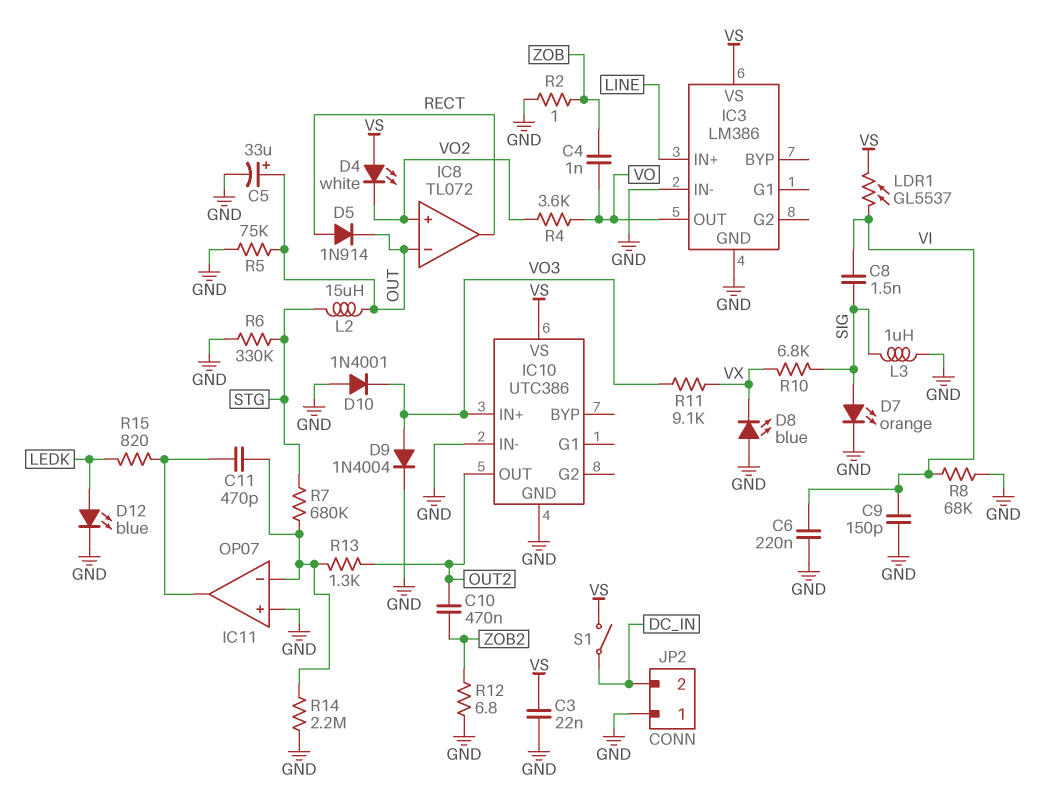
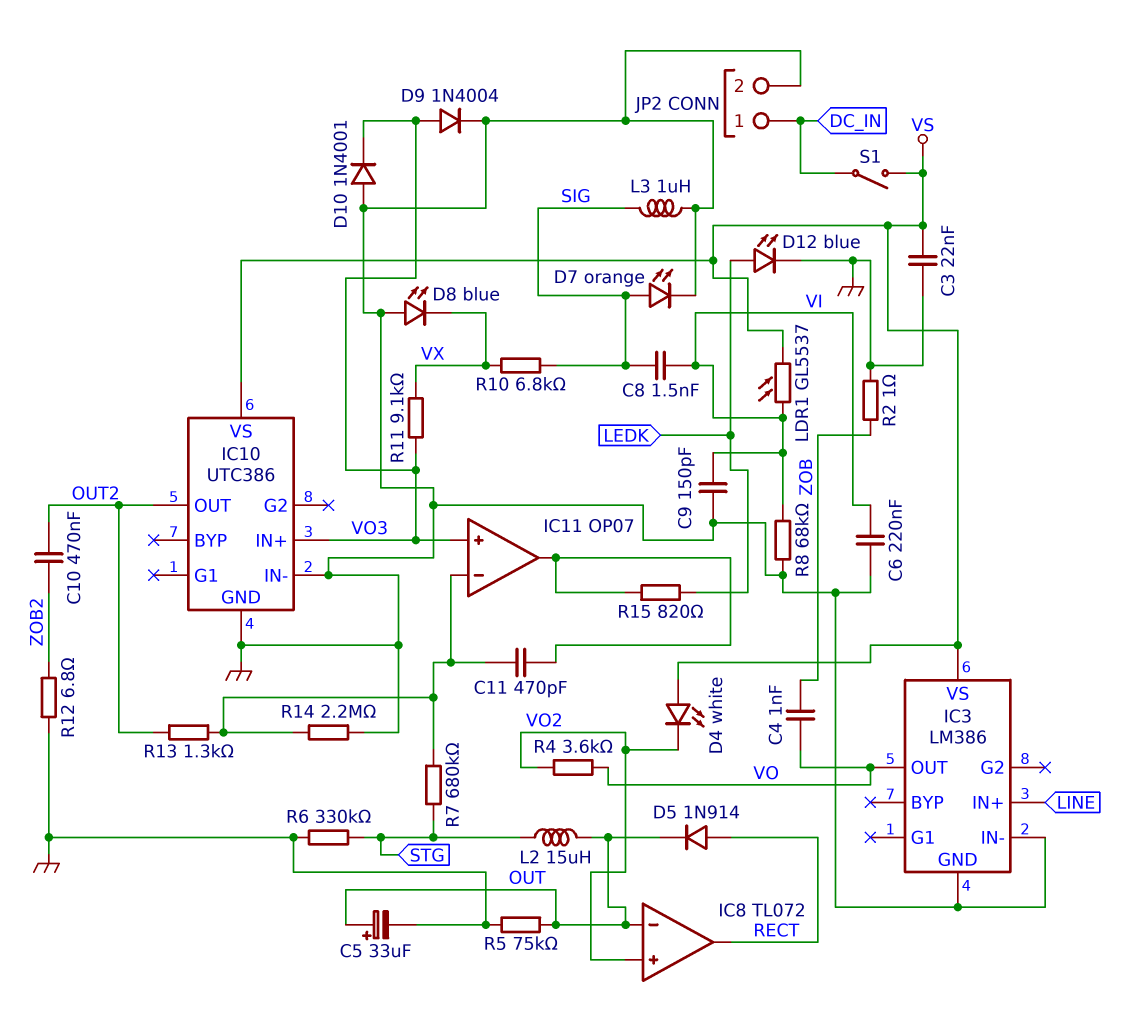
IC11 pin in+: GND -> VO3
JP2 pin 1: GND -> DC_IN
JP2 pin 2: DC_IN -> GND

